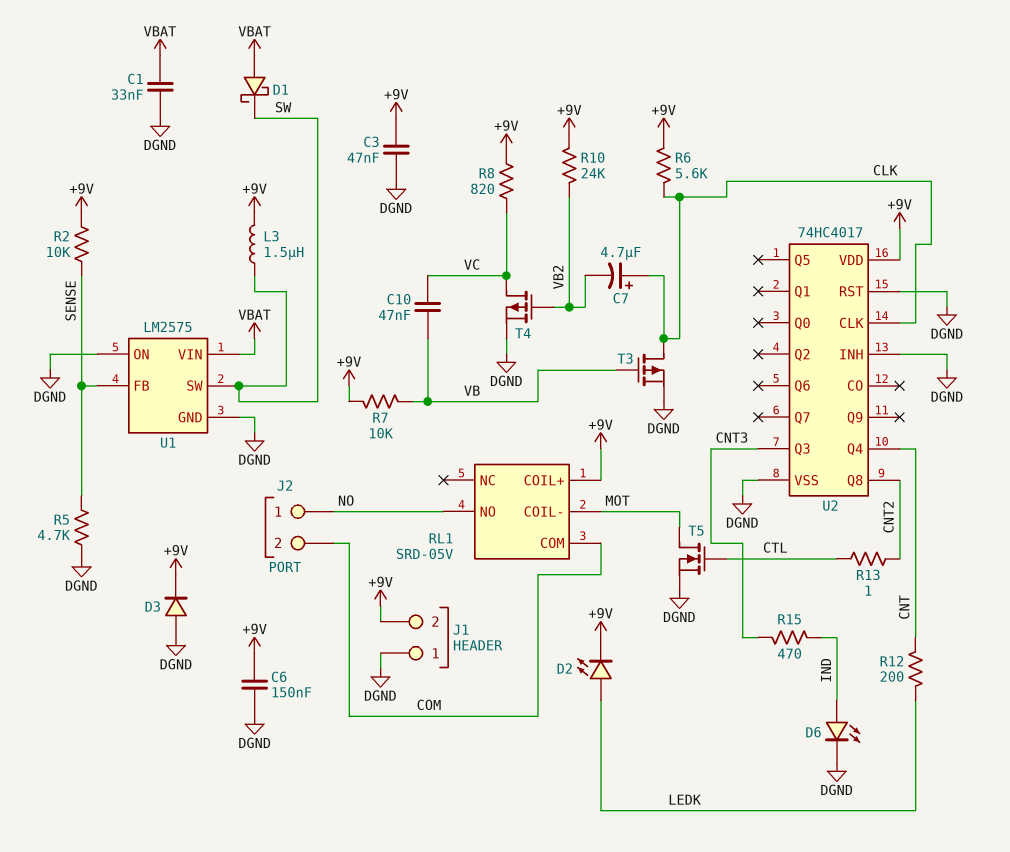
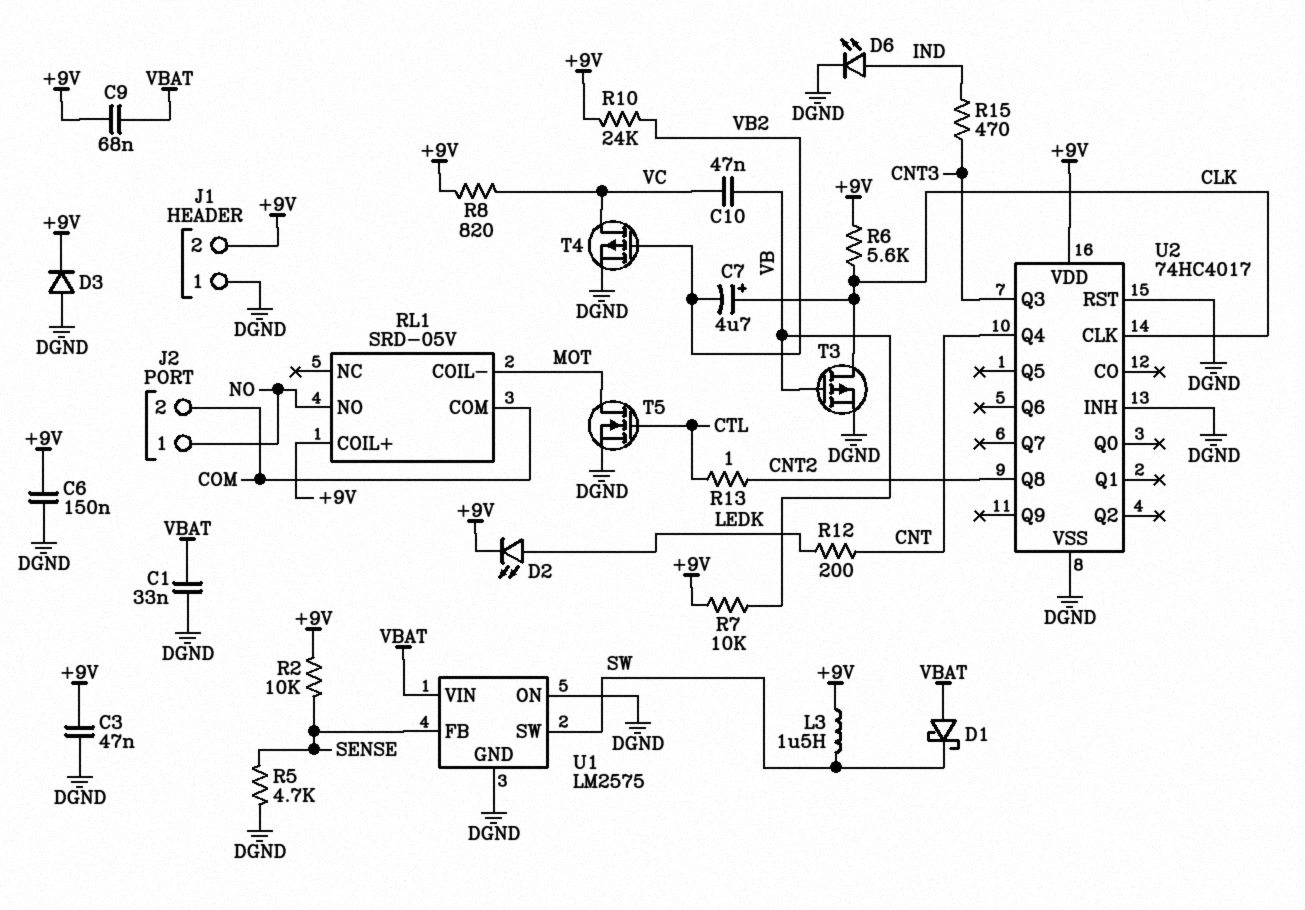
C9: none -> 68nF (+9V, VBAT)

